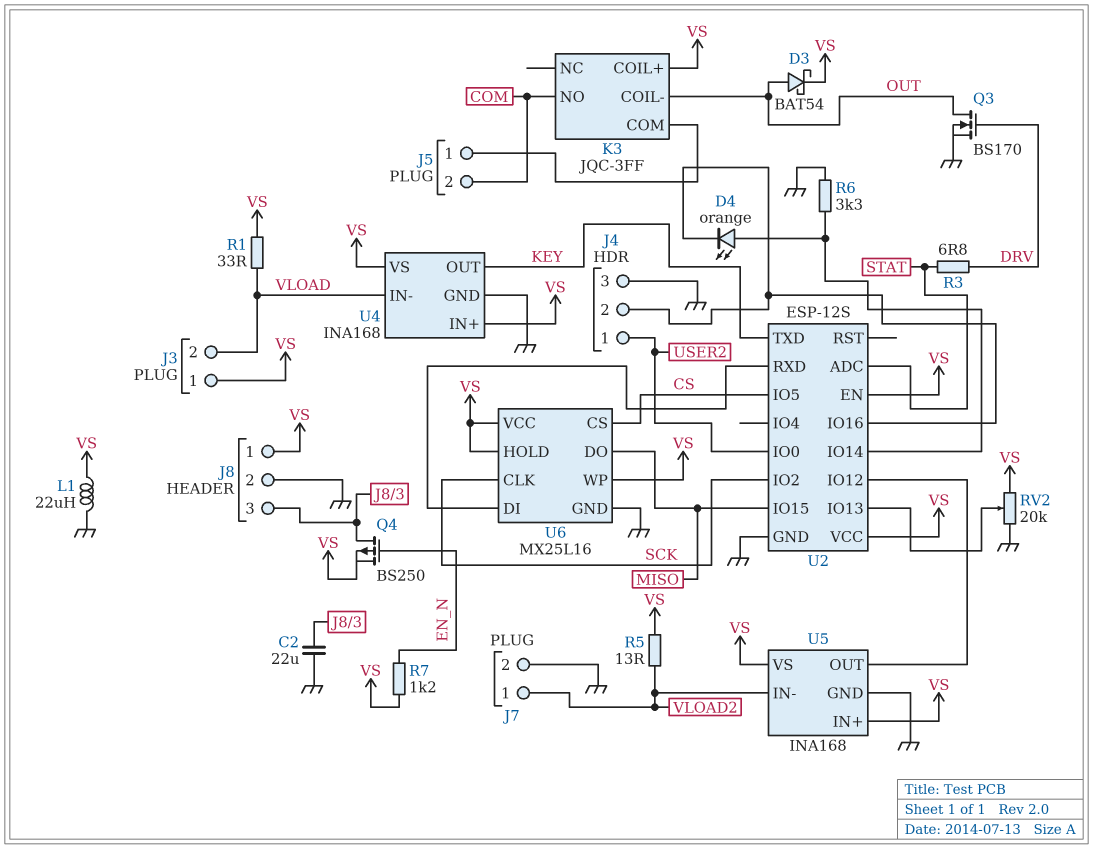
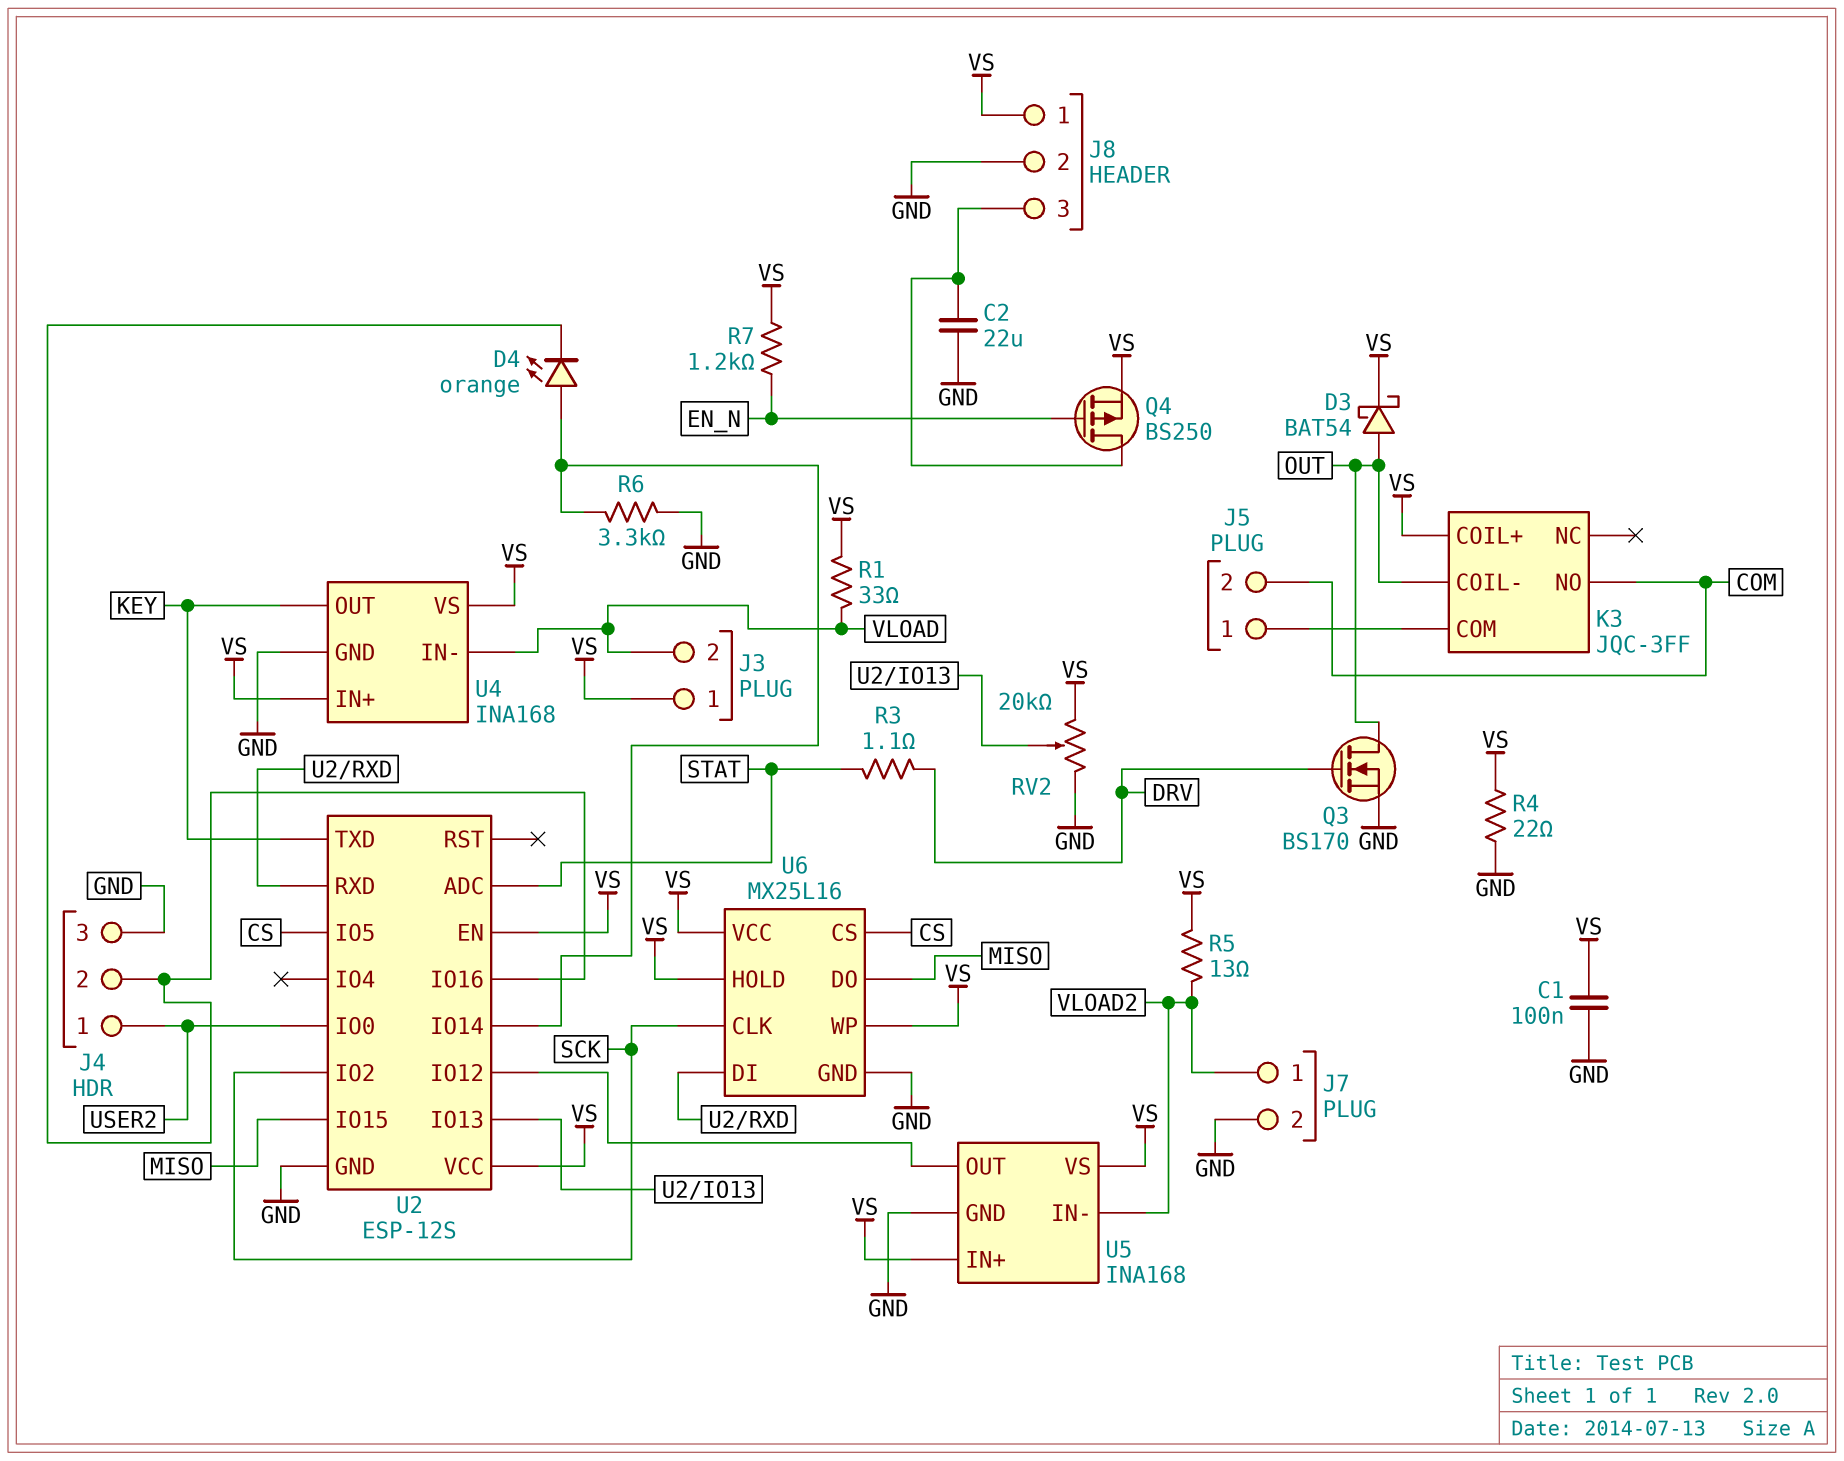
C1: none -> 100nF (GND, VS)
L1: 22uH (GND, VS) -> none
R3: 6.8 (DRV, STAT) -> 1.1 (DRV, STAT)
R4: none -> 22 (GND, VS)

